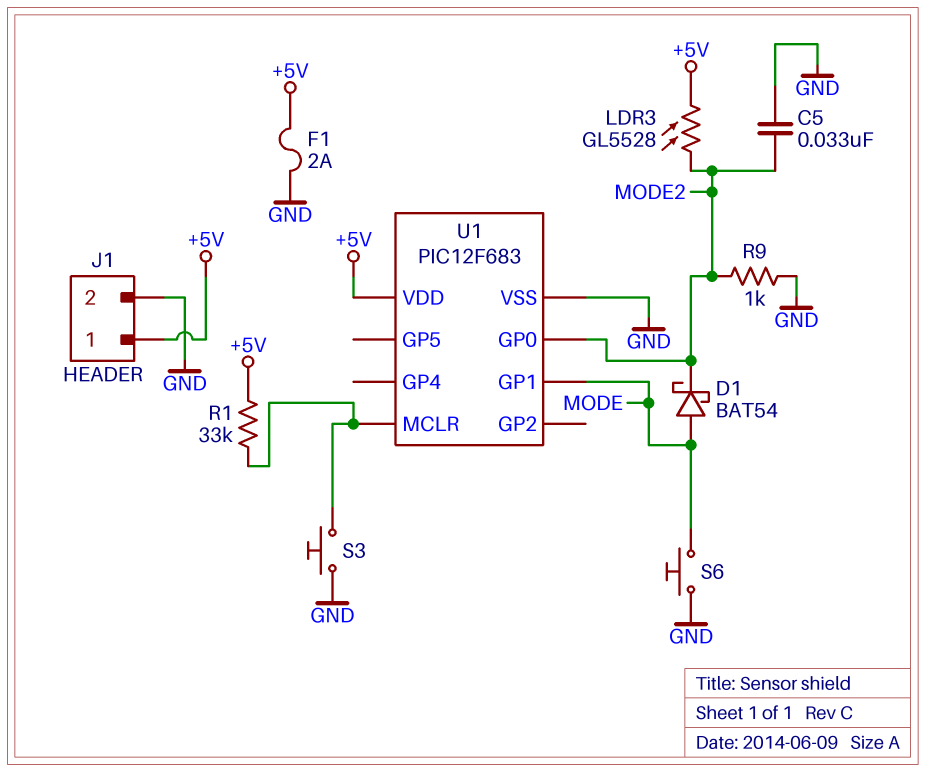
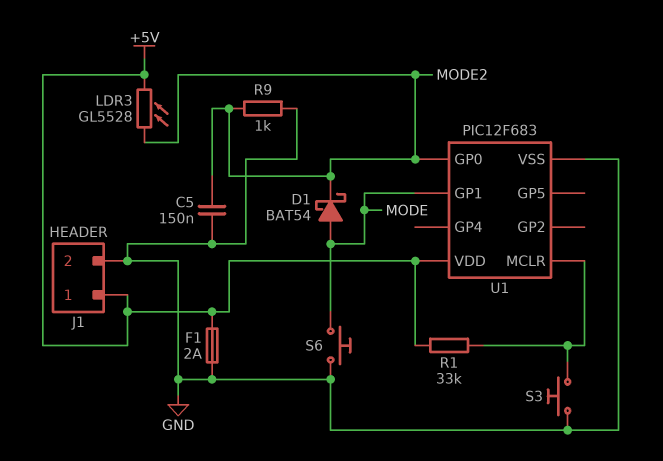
C5: 33nF (GND, MODE2) -> 150nF (GND, MODE2)

